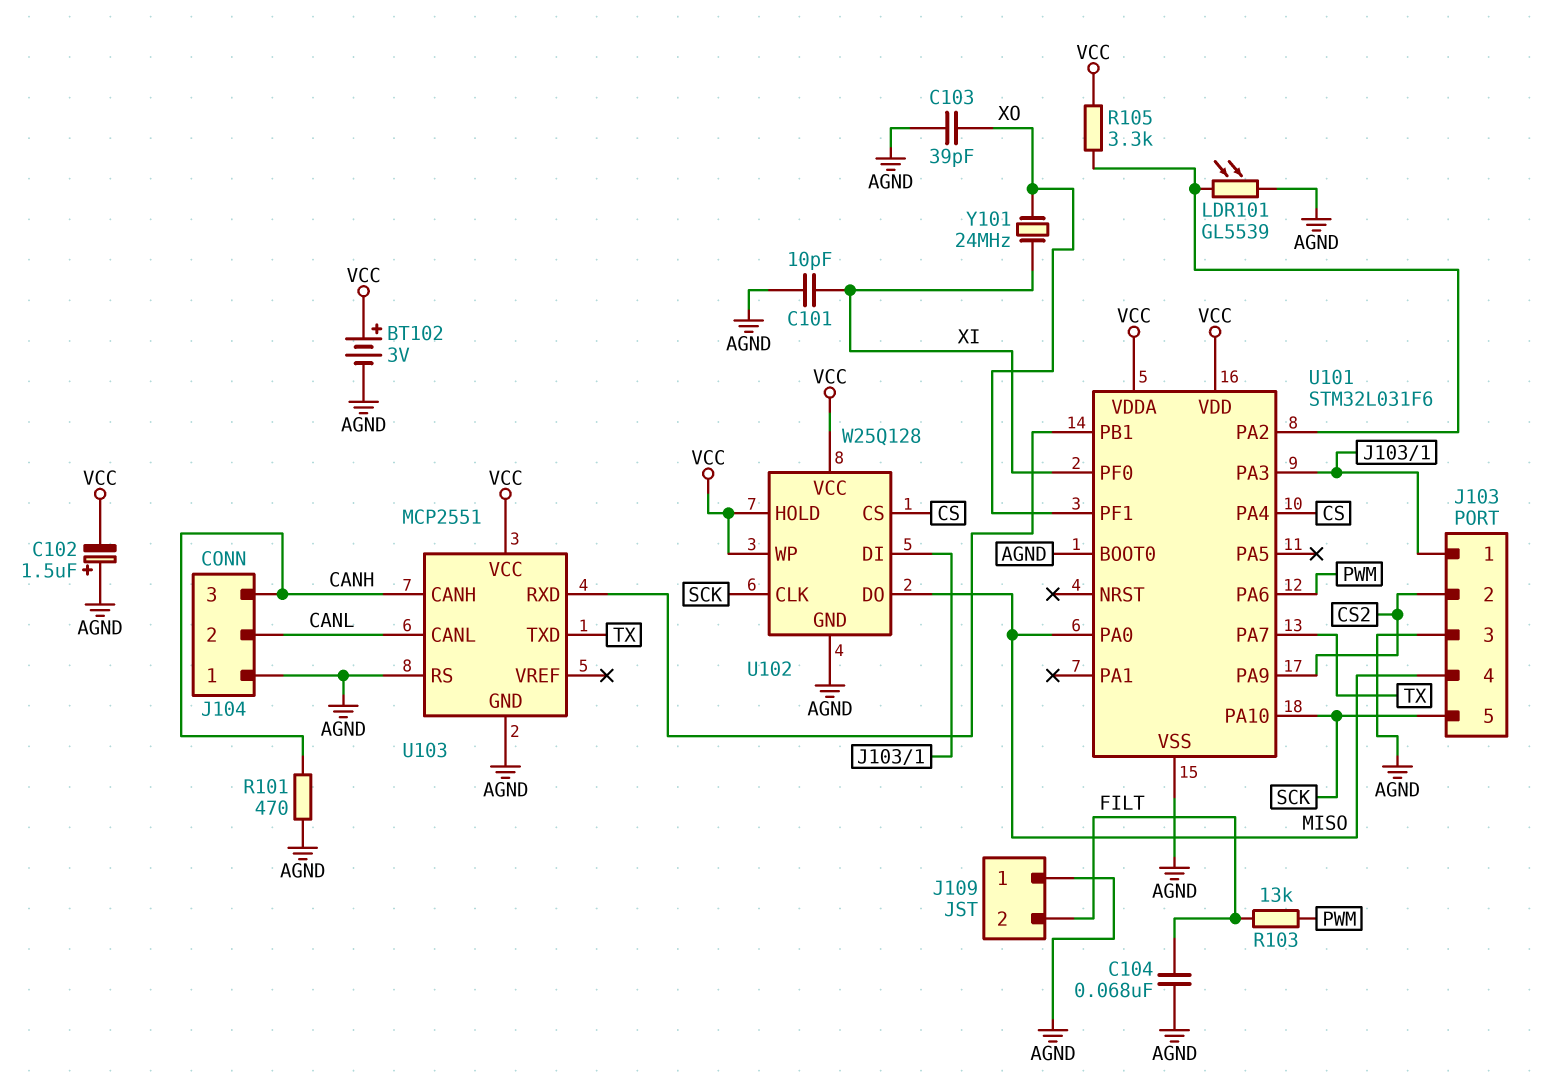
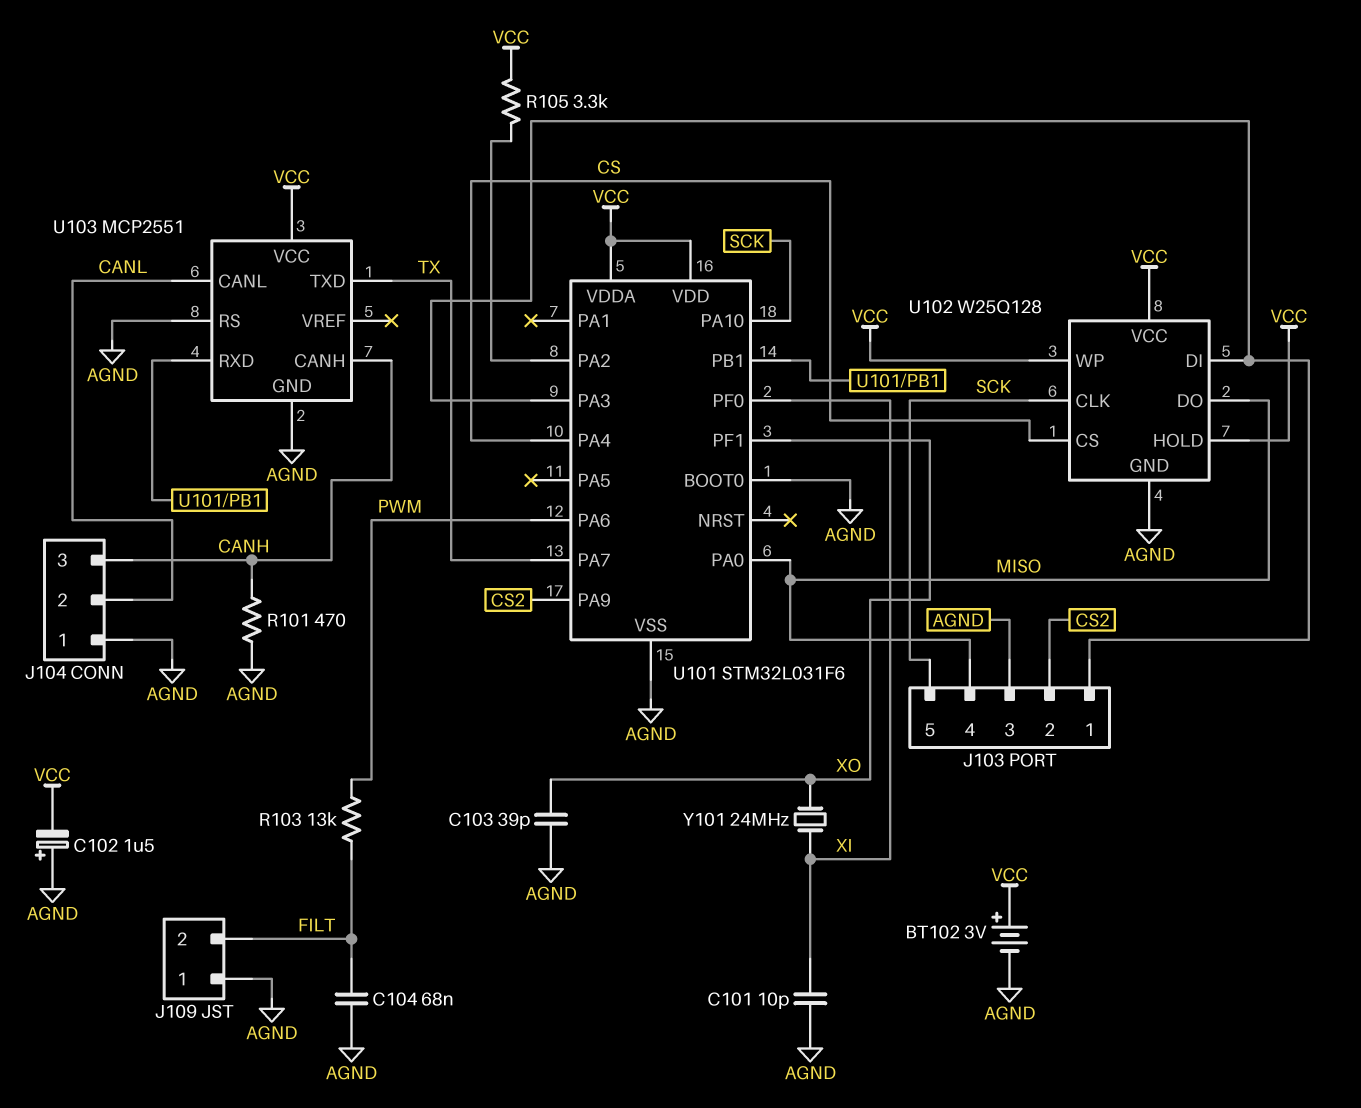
LDR101: GL5539 (AGND, U101/PA2) -> none

